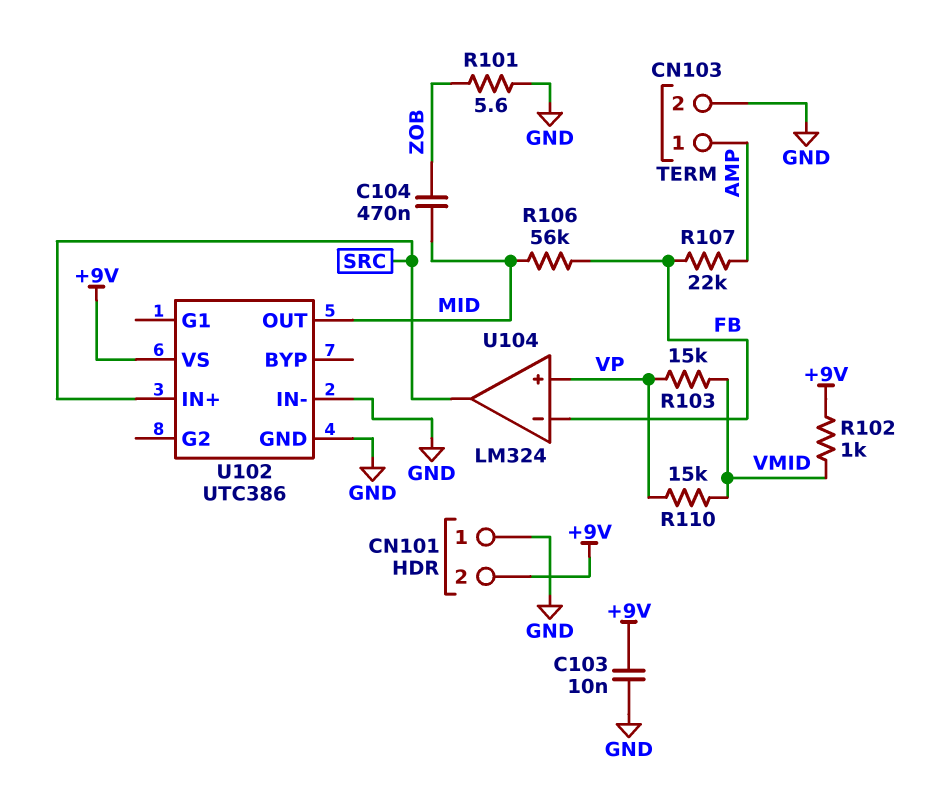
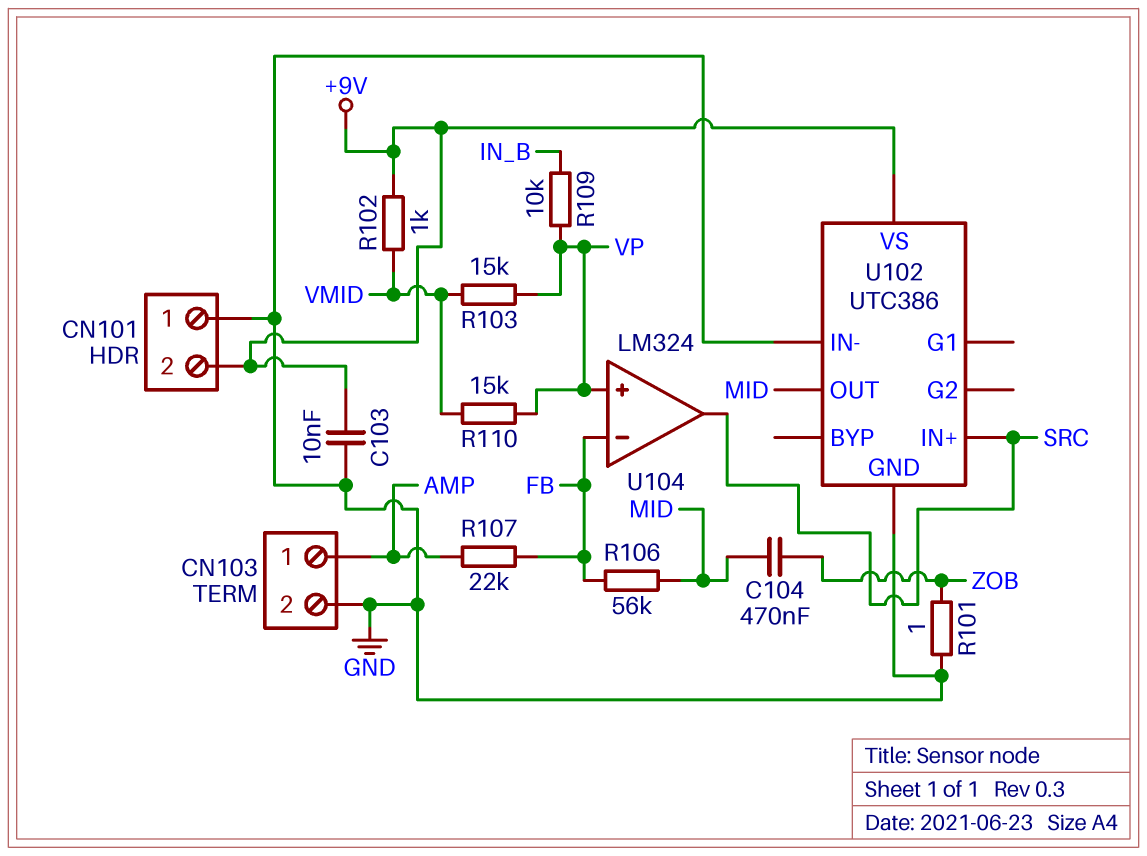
R101: 5.6 (GND, ZOB) -> 1 (GND, ZOB)
R109: none -> 10k (IN_B, VP)

